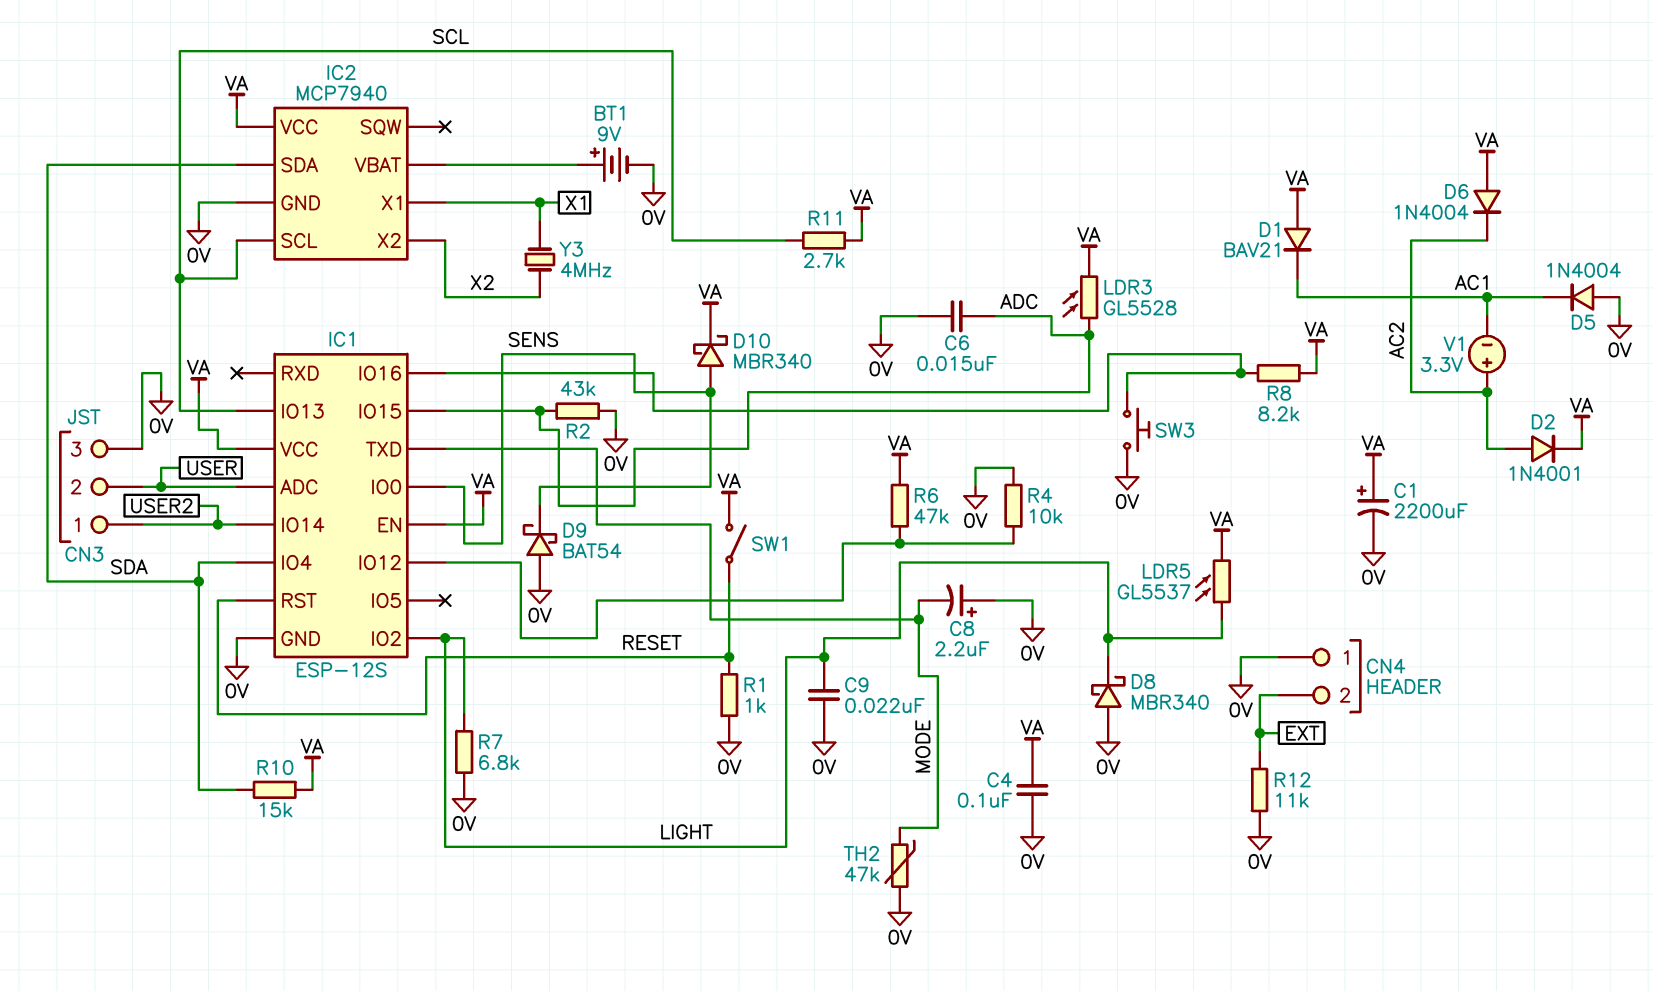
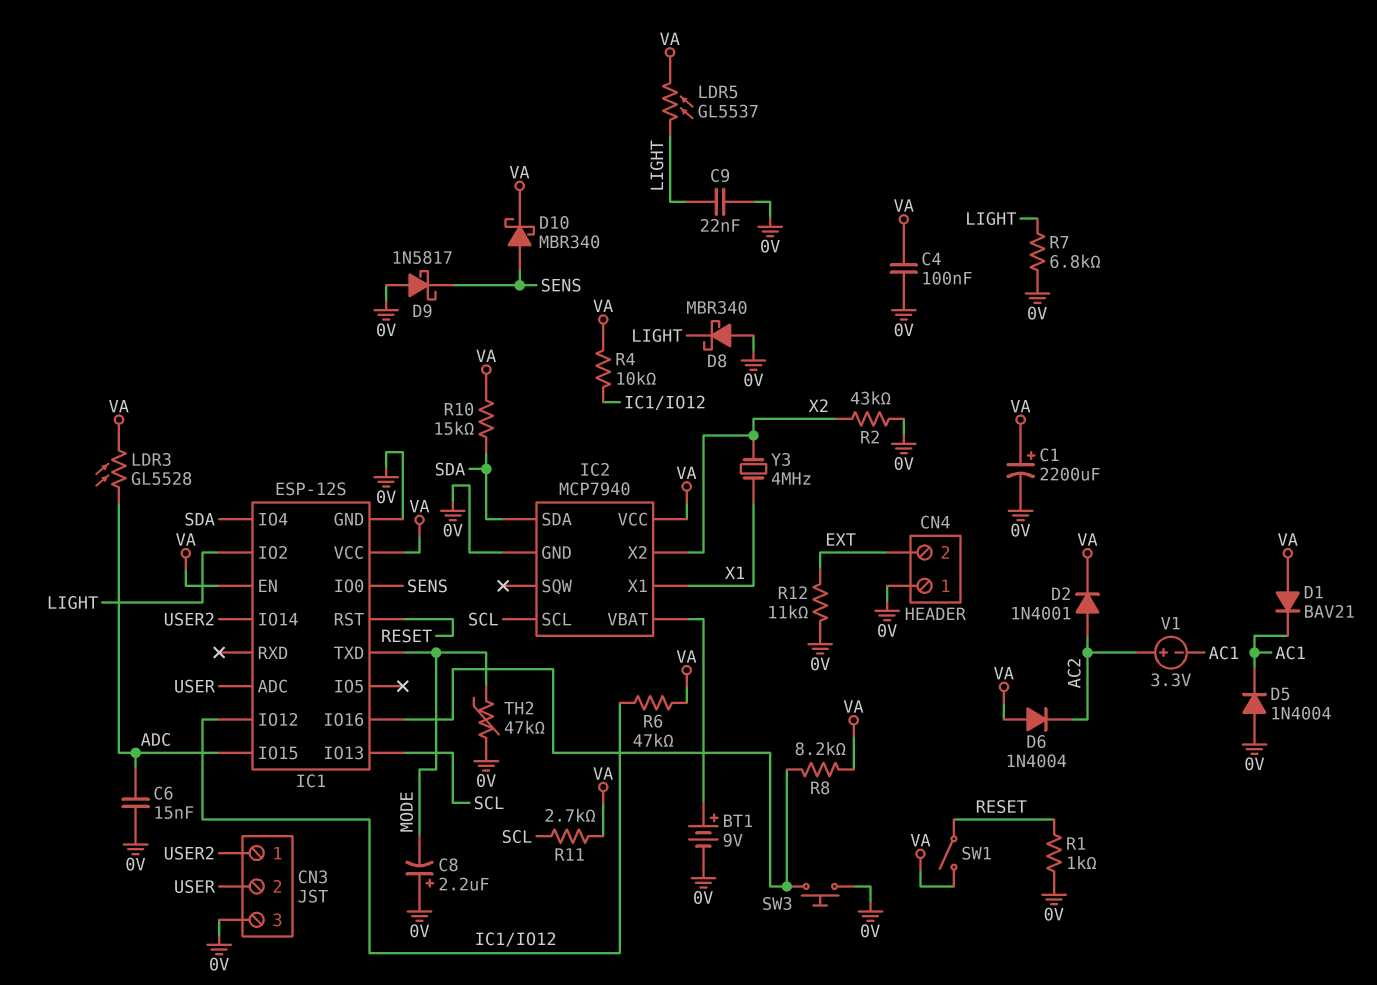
D9: schottky BAT54 (A 0V, K SENS) -> schottky 1N5817 (A 0V, K SENS)
R2: 43k (0V, ADC) -> 43k (0V, X2)
R4: 10k (0V, IC1/IO12) -> 10k (IC1/IO12, VA)

